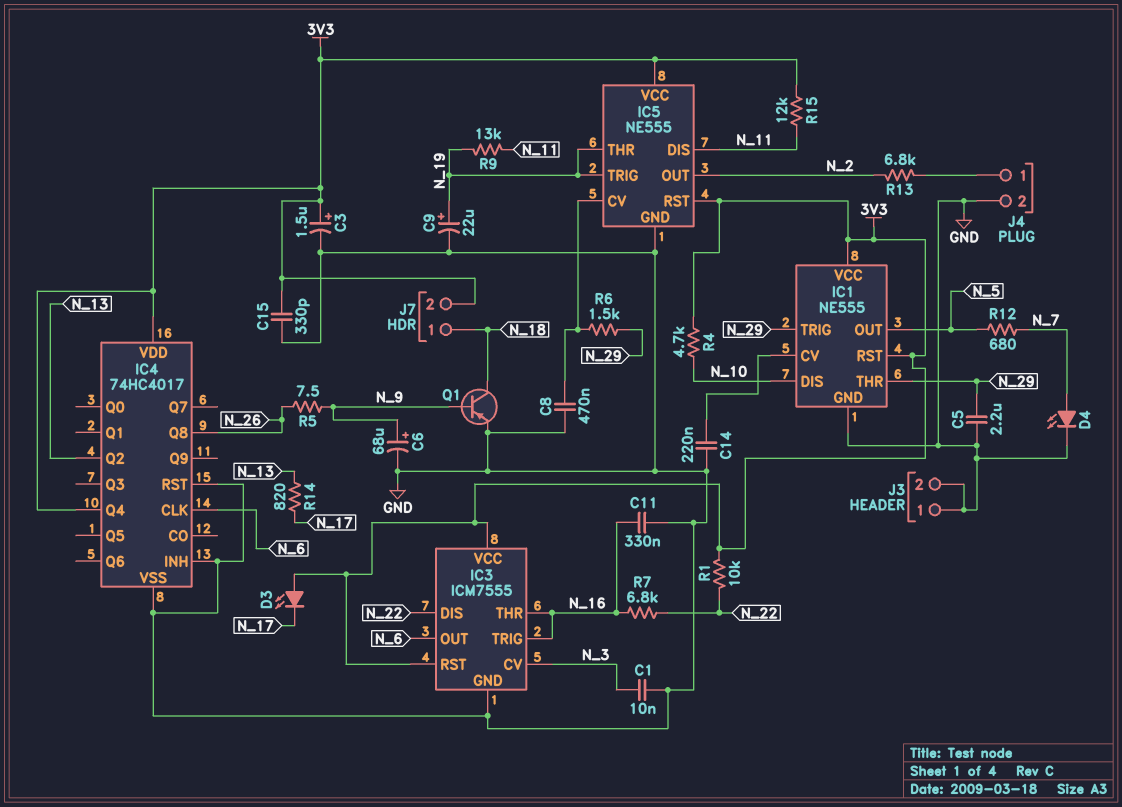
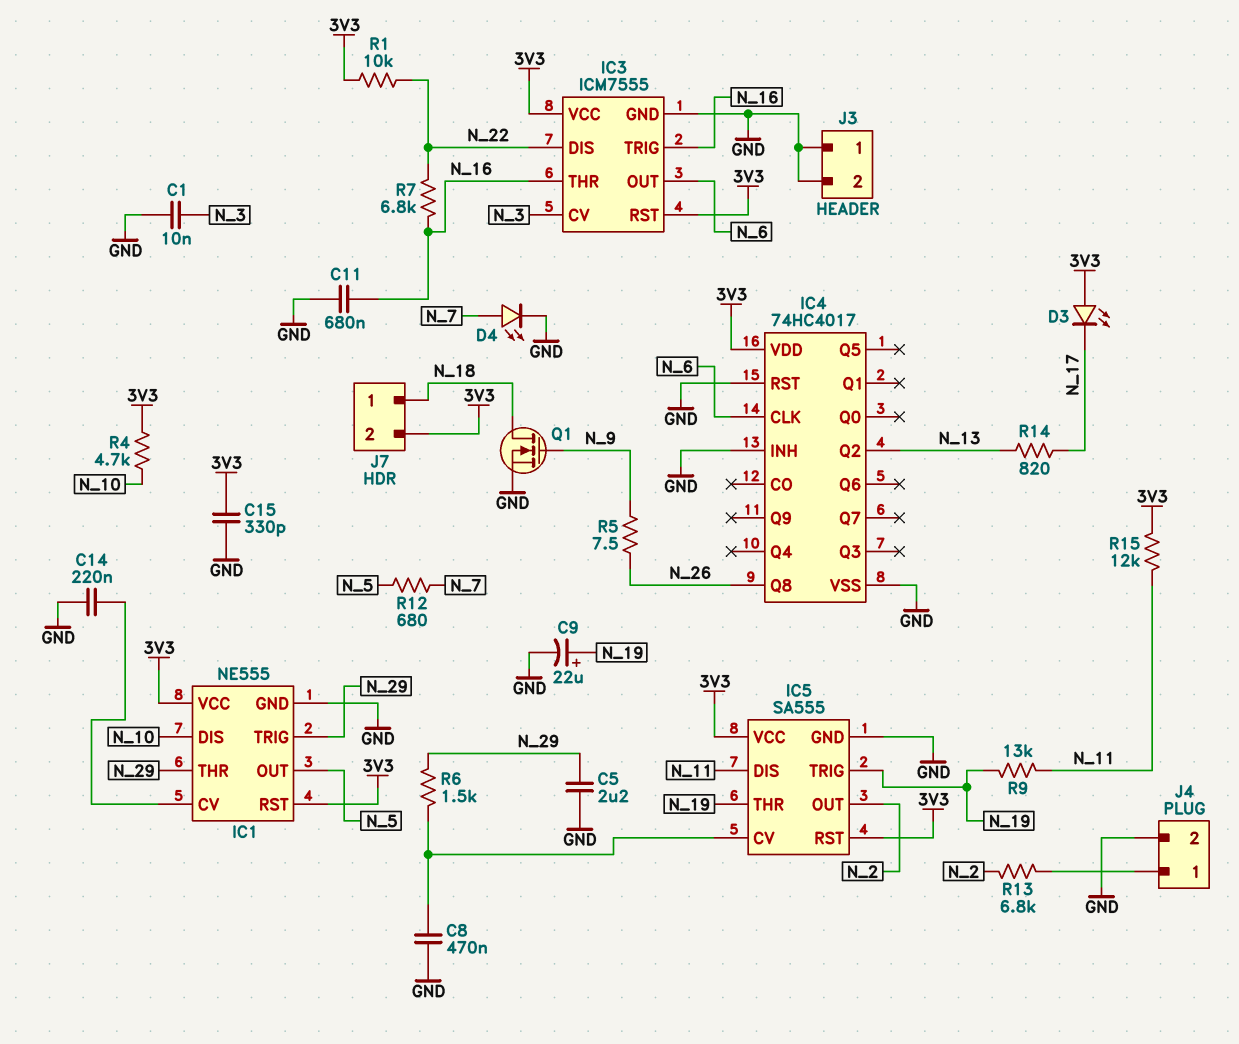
C3: 1.5uF (plus 3V3, minus GND) -> none
C6: 68uF (plus N_9, minus GND) -> none
C11: 330nF (GND, N_16) -> 680nF (GND, N_16)
IC4 pin Q4: 3V3 -> none
IC5: NE555 -> SA555
Q1: PNP (B N_9, C N_18, E GND) -> NMOS (G N_9, D N_18, S GND)

